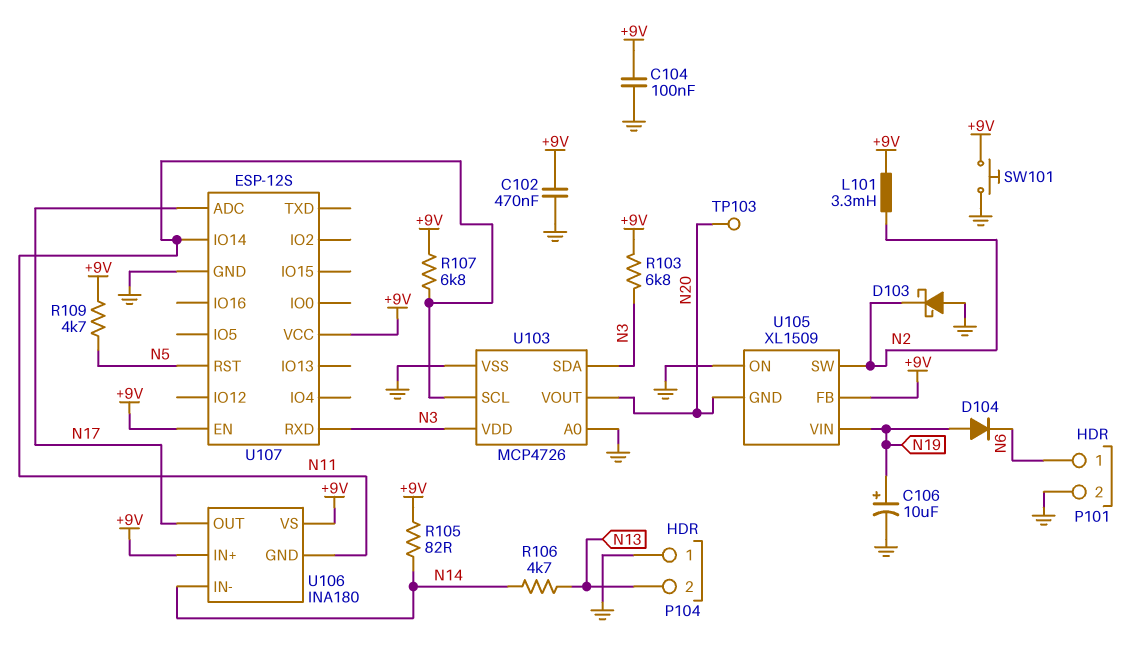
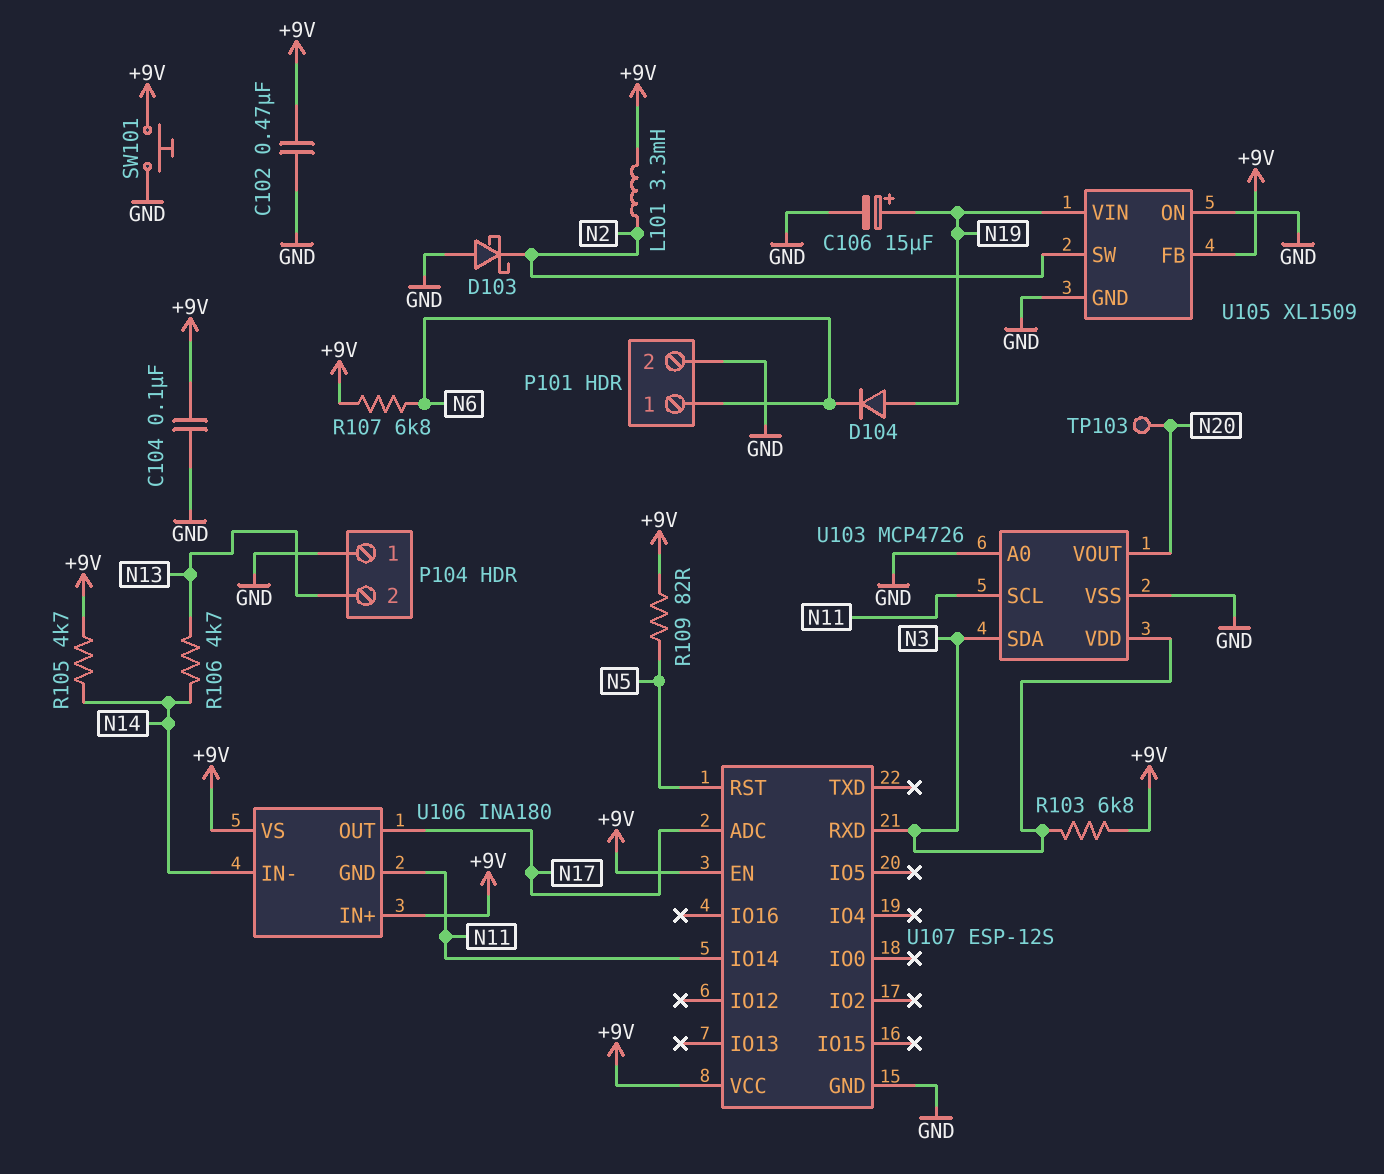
C106: 10uF (plus N19, minus GND) -> 15uF (plus N19, minus GND)
R105: 82 (+9V, N14) -> 4.7k (+9V, N14)
R107: 6.8k (+9V, N11) -> 6.8k (+9V, N6)
R109: 4.7k (+9V, N5) -> 82 (+9V, N5)
U105 pin GND: N20 -> GND

